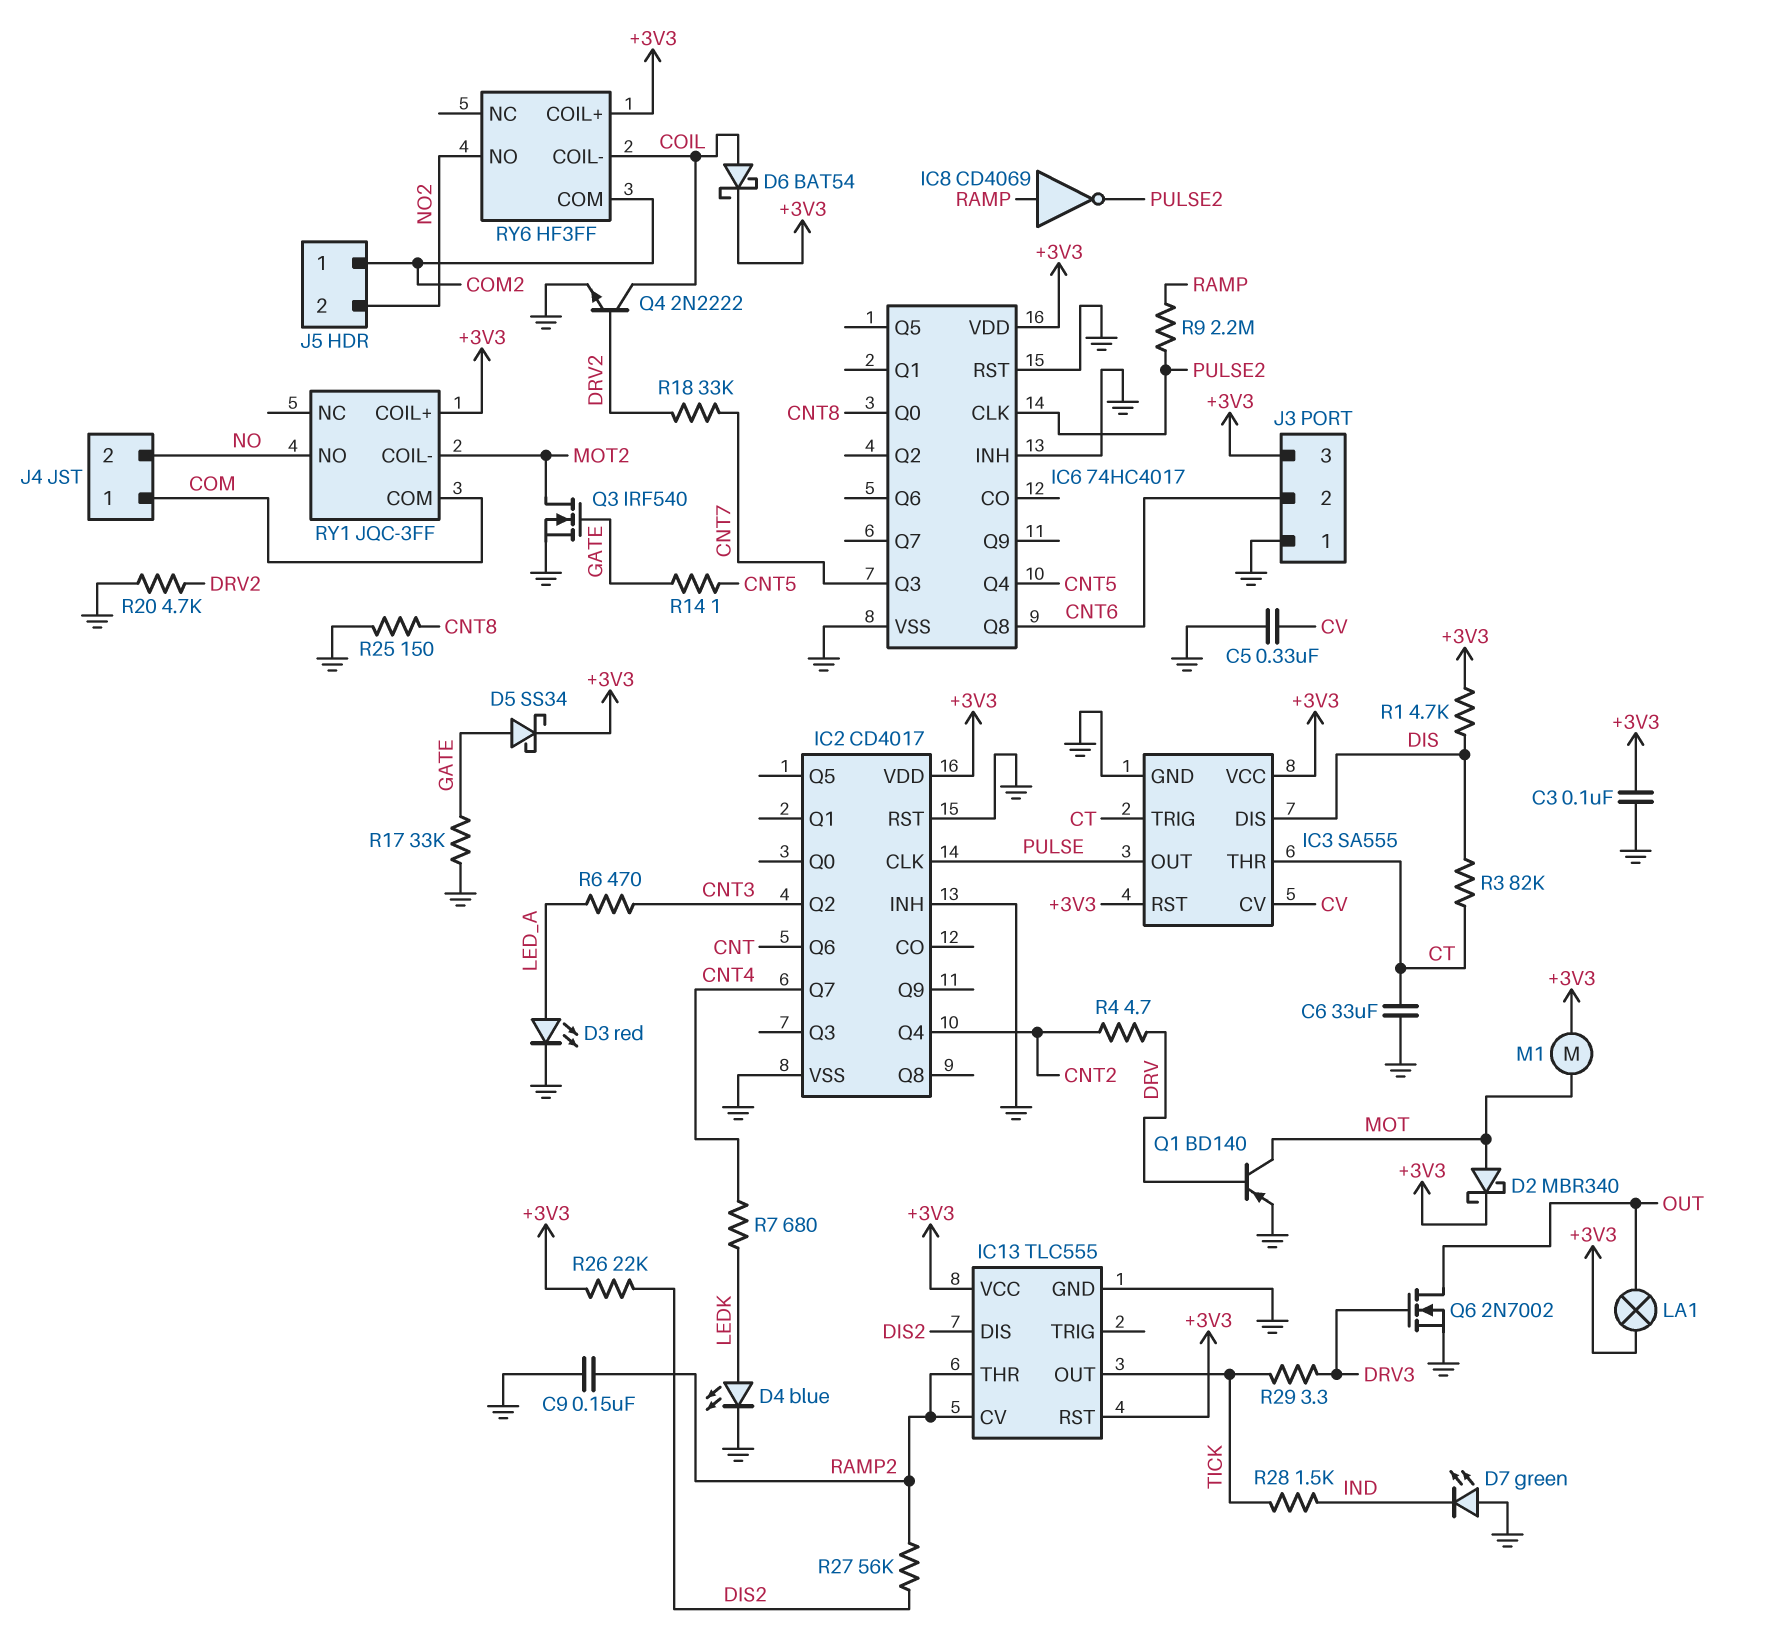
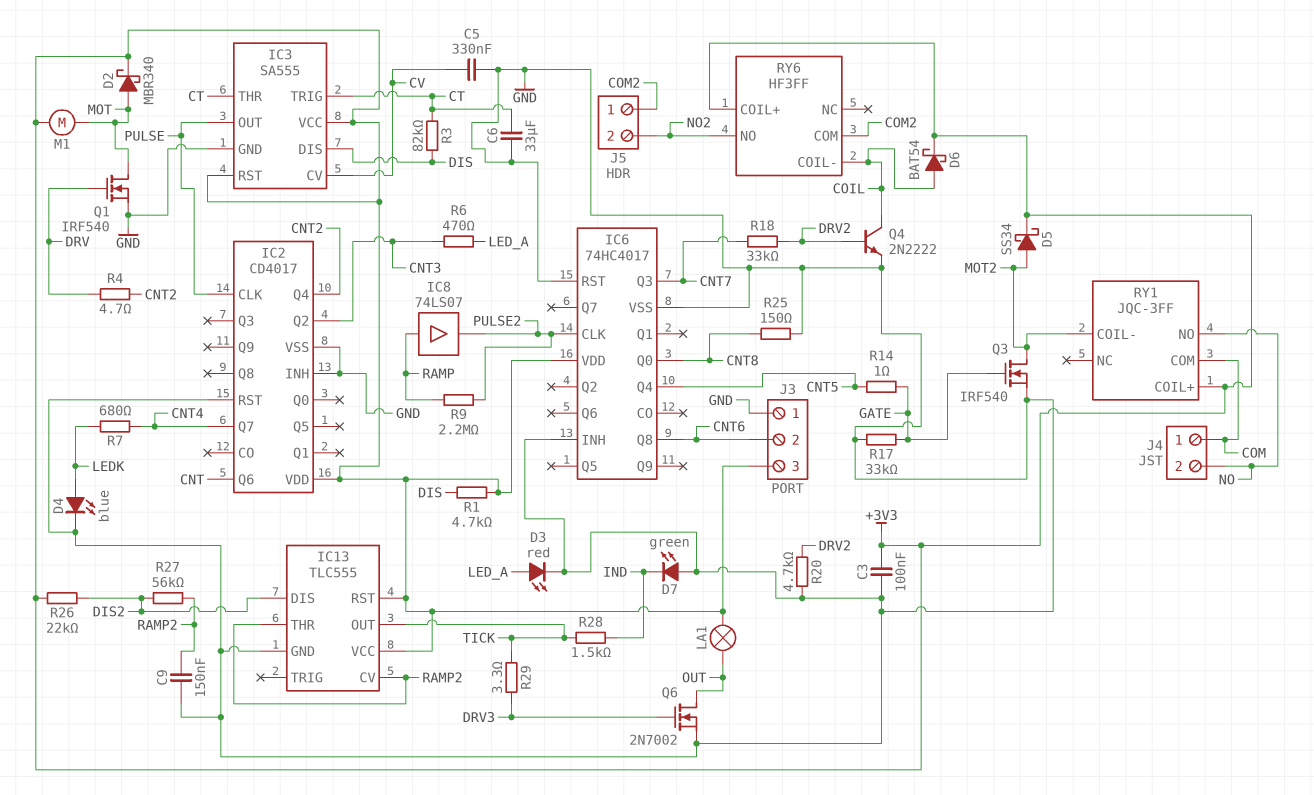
D5: schottky SS34 (A GATE, K +3V3) -> schottky SS34 (A MOT2, K +3V3)
IC8: NOT CD4069 (in RAMP, out PULSE2) -> buffer 74LS07 (in RAMP, out PULSE2)
Q1: PNP BD140 (B DRV, C MOT, E GND) -> NMOS IRF540 (G DRV, D MOT, S GND)

